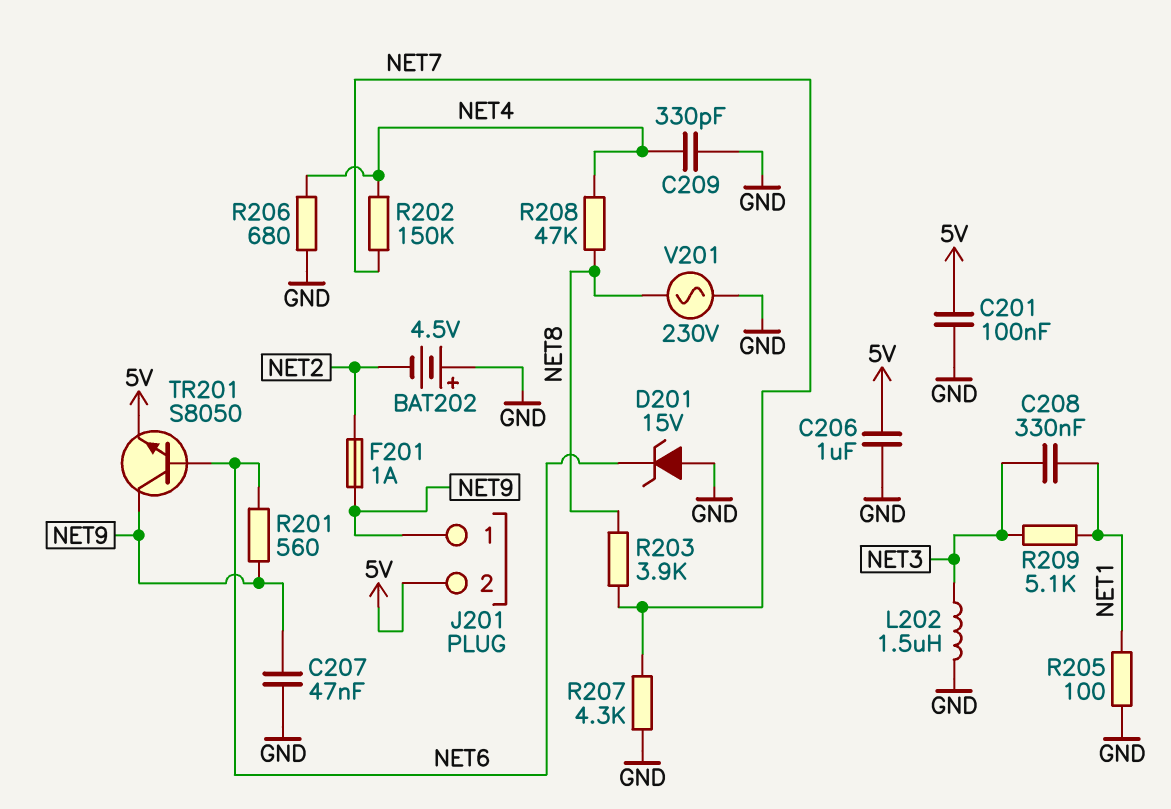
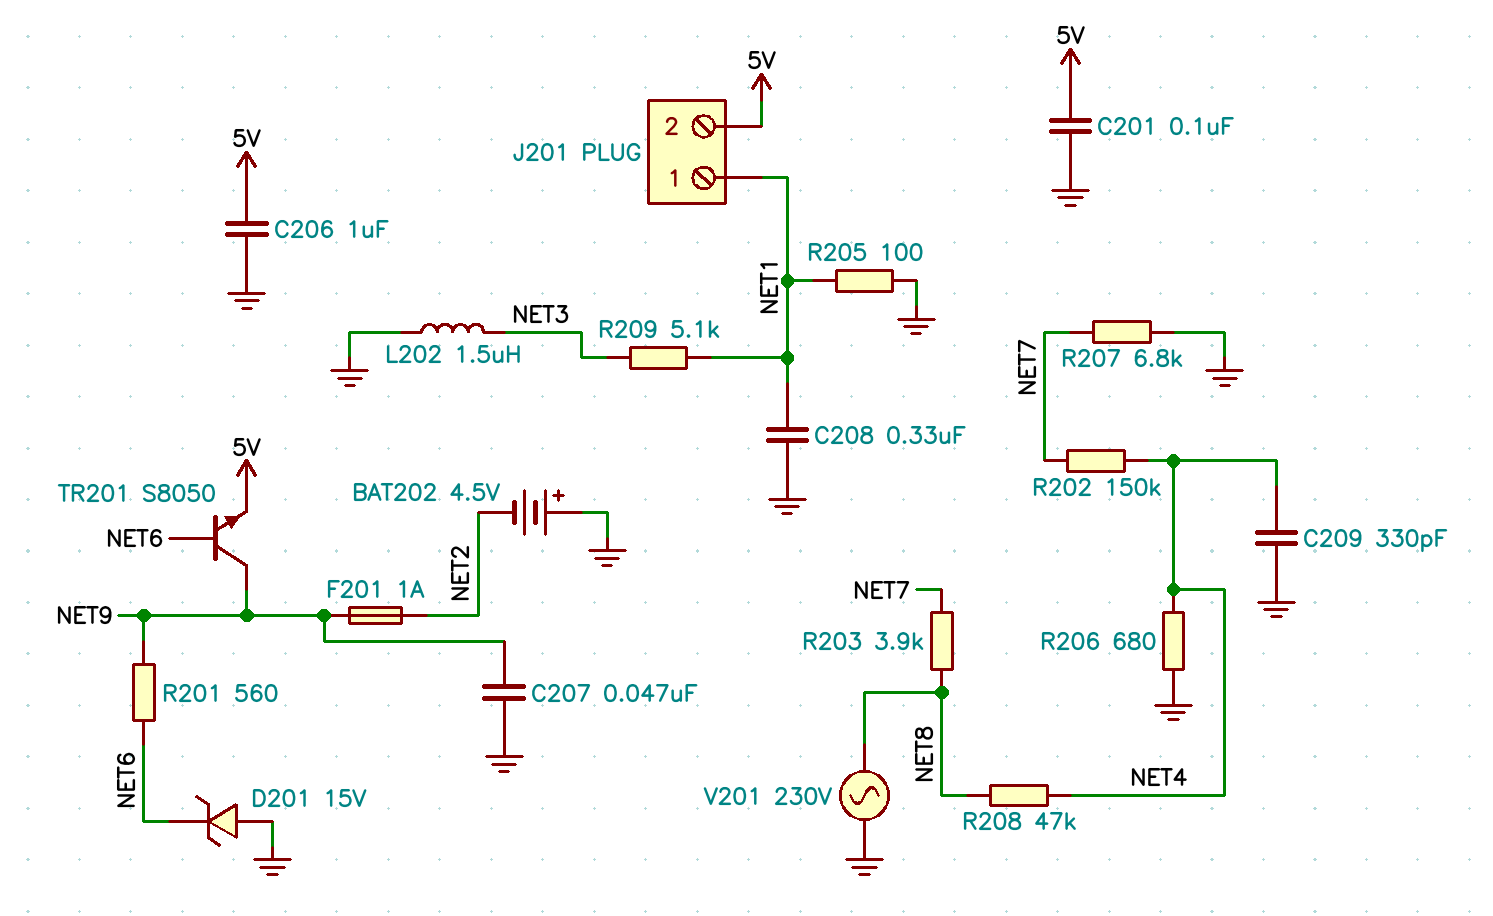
C208: 330nF (NET1, NET3) -> 330nF (GND, NET1)
J201 pin 1: NET9 -> NET1
R207: 4.3k (GND, NET7) -> 6.8k (GND, NET7)

